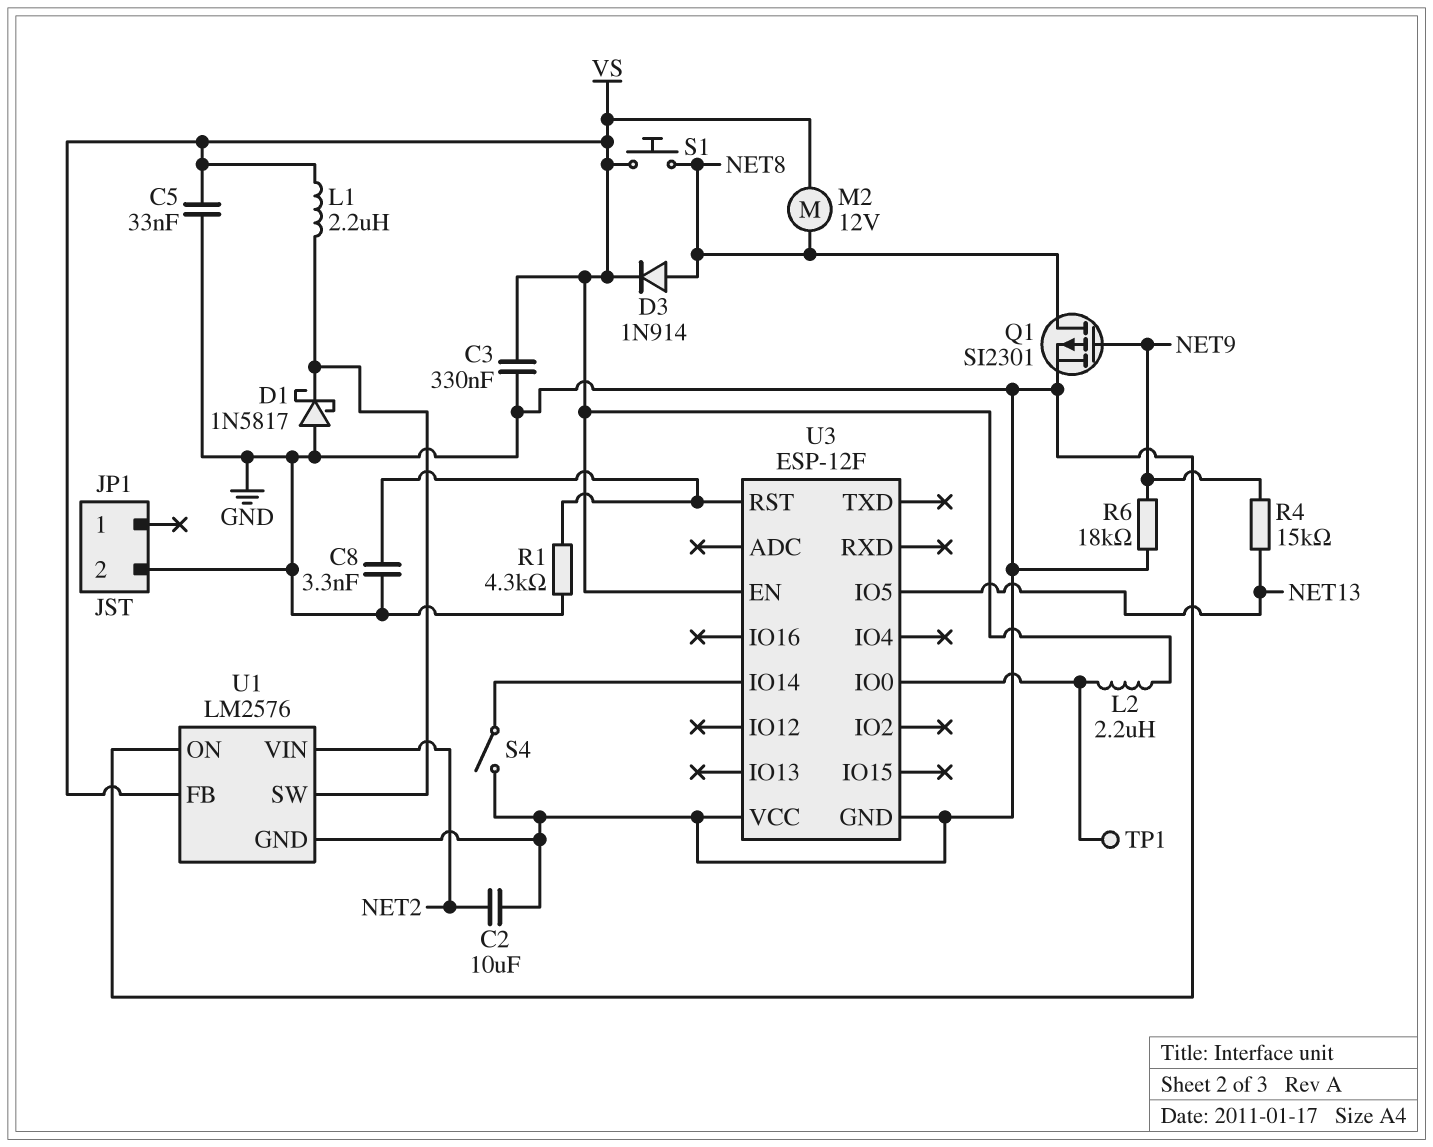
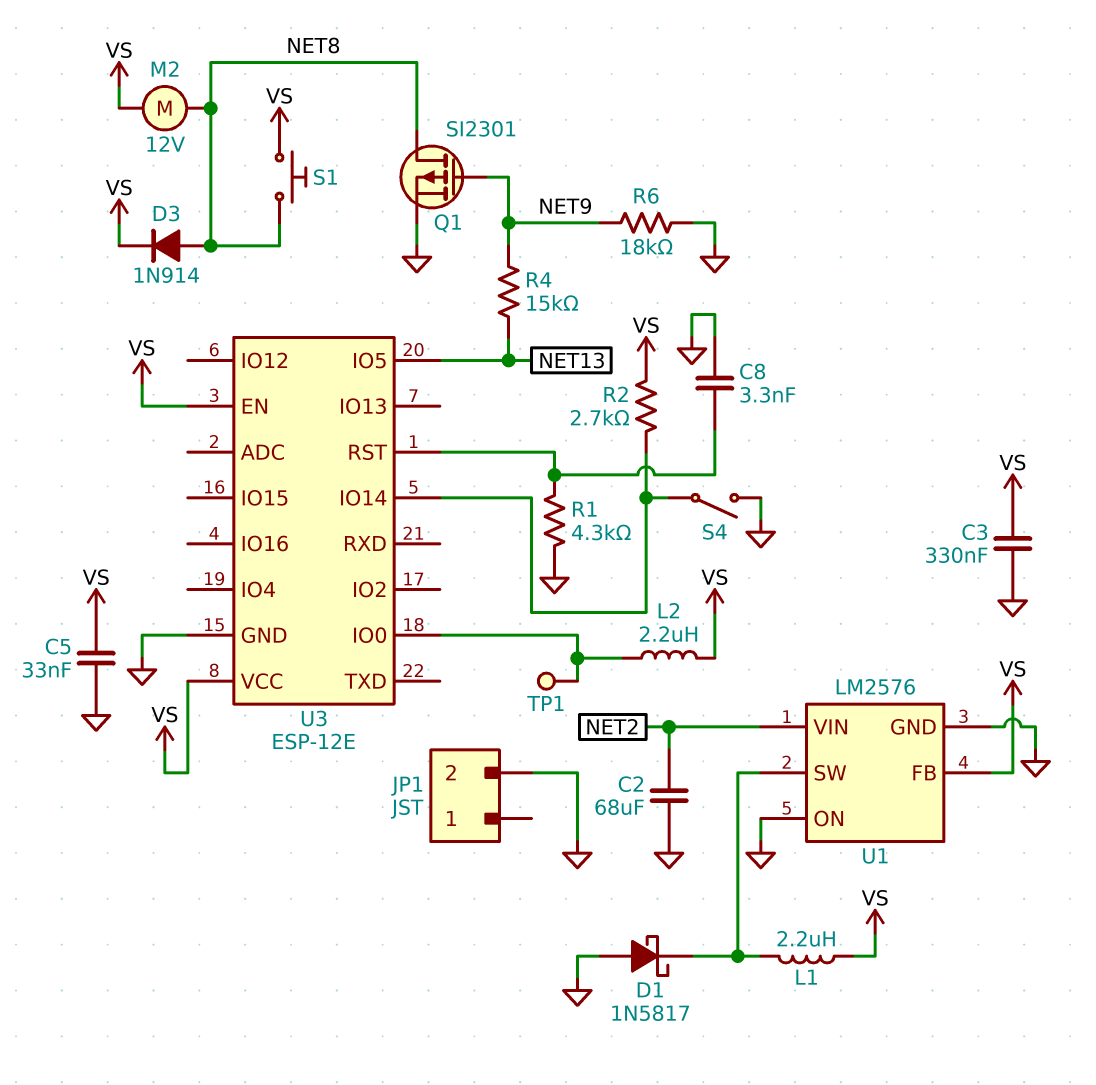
C2: 10uF (GND, NET2) -> 68uF (GND, NET2)
R2: none -> 2.7k (U3/IO14, VS)
U3: ESP-12F -> ESP-12E
U3 pin VCC: GND -> VS

